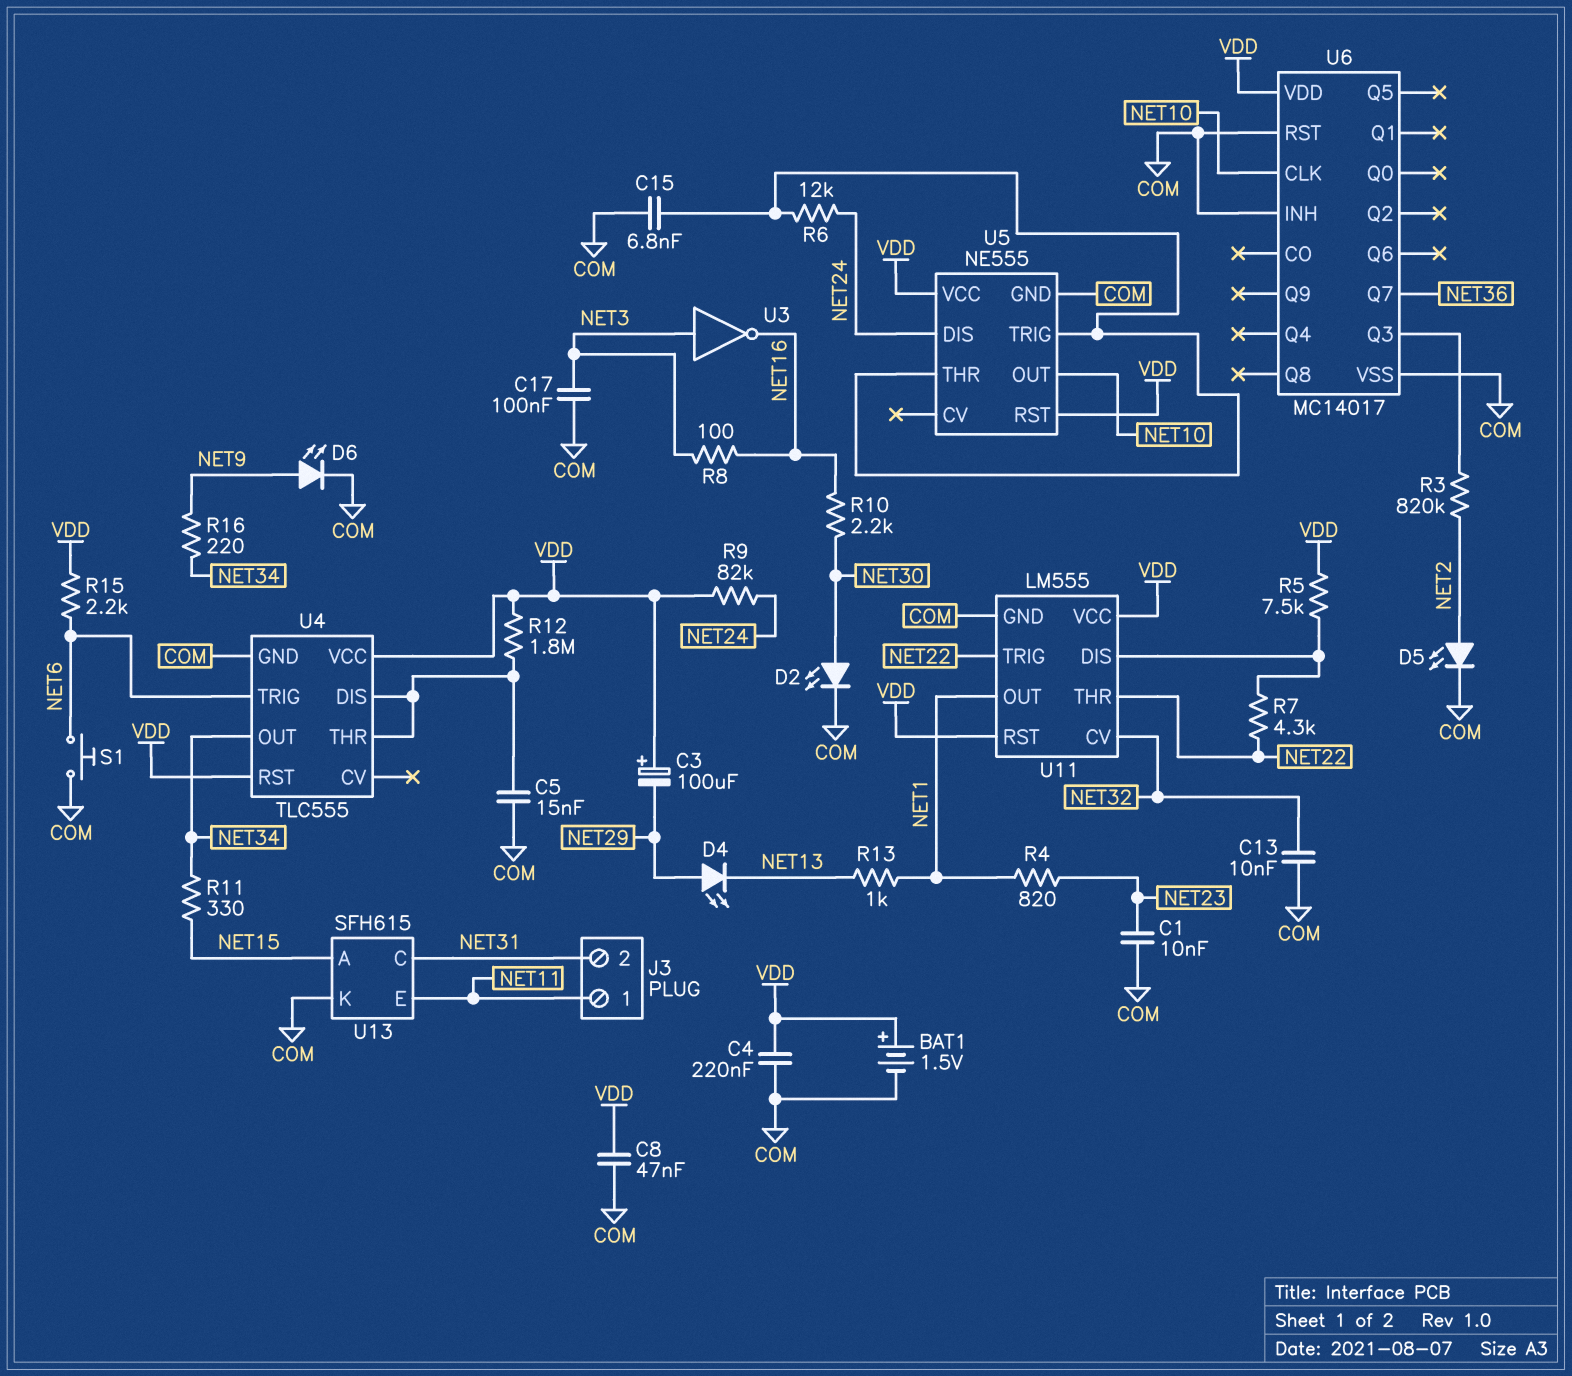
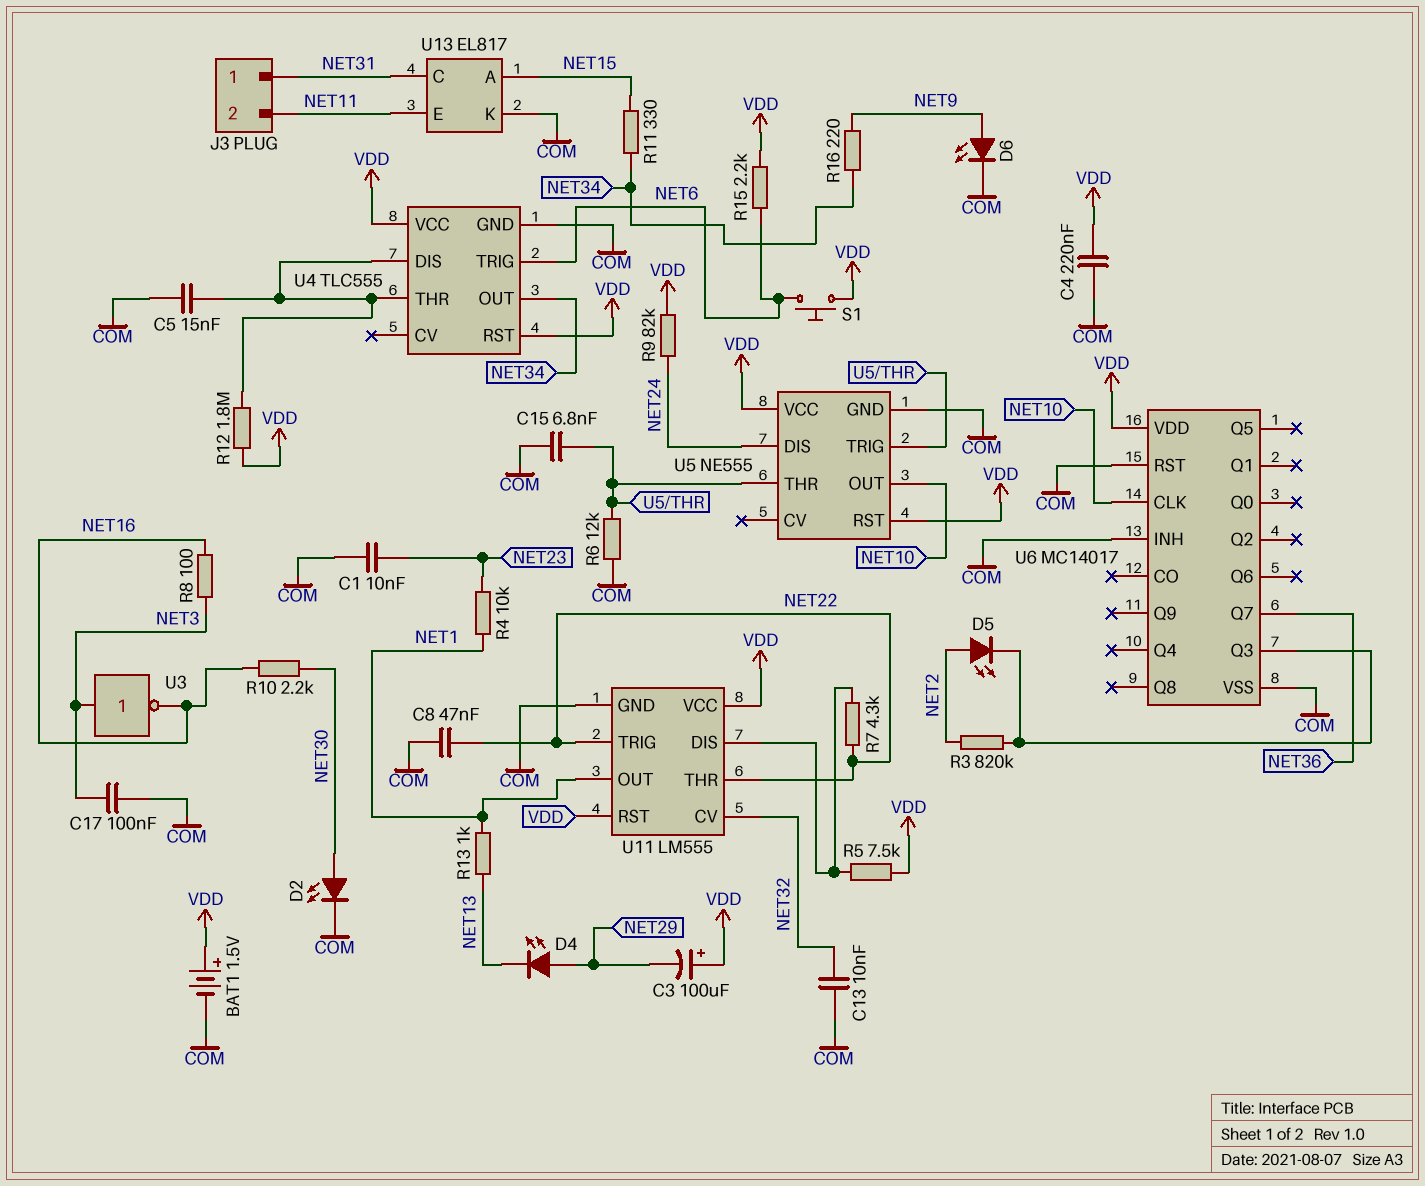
C8: 47nF (COM, VDD) -> 47nF (COM, NET22)
D5: LED (A NET2, K COM) -> LED (A NET2, K U6/Q3)
J3 pin 1: NET11 -> NET31
J3 pin 2: NET31 -> NET11
R4: 820 (NET1, NET23) -> 10k (NET1, NET23)
R6: 12k (NET24, U5/THR) -> 12k (COM, U5/THR)
S1: button (COM, NET6) -> button (NET6, VDD)
U13: SFH615 -> EL817

